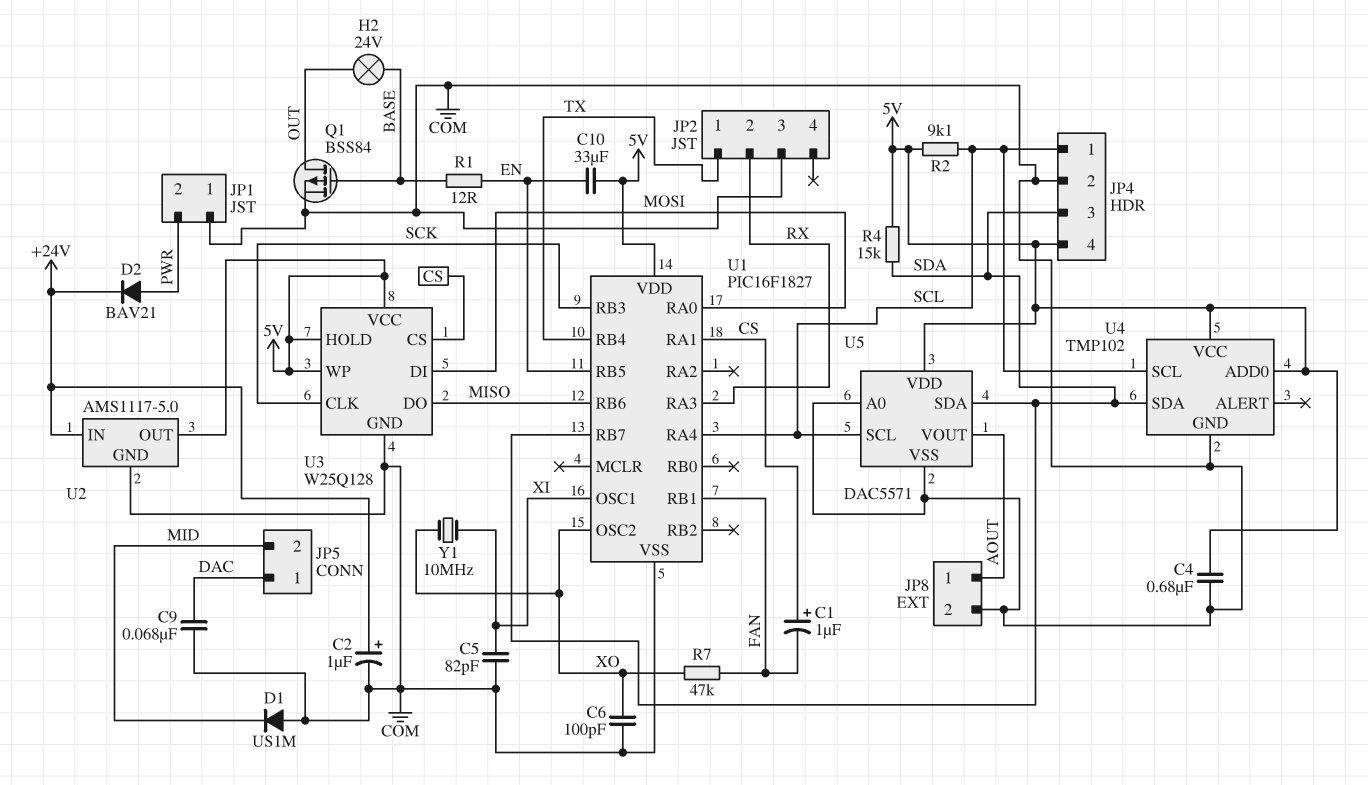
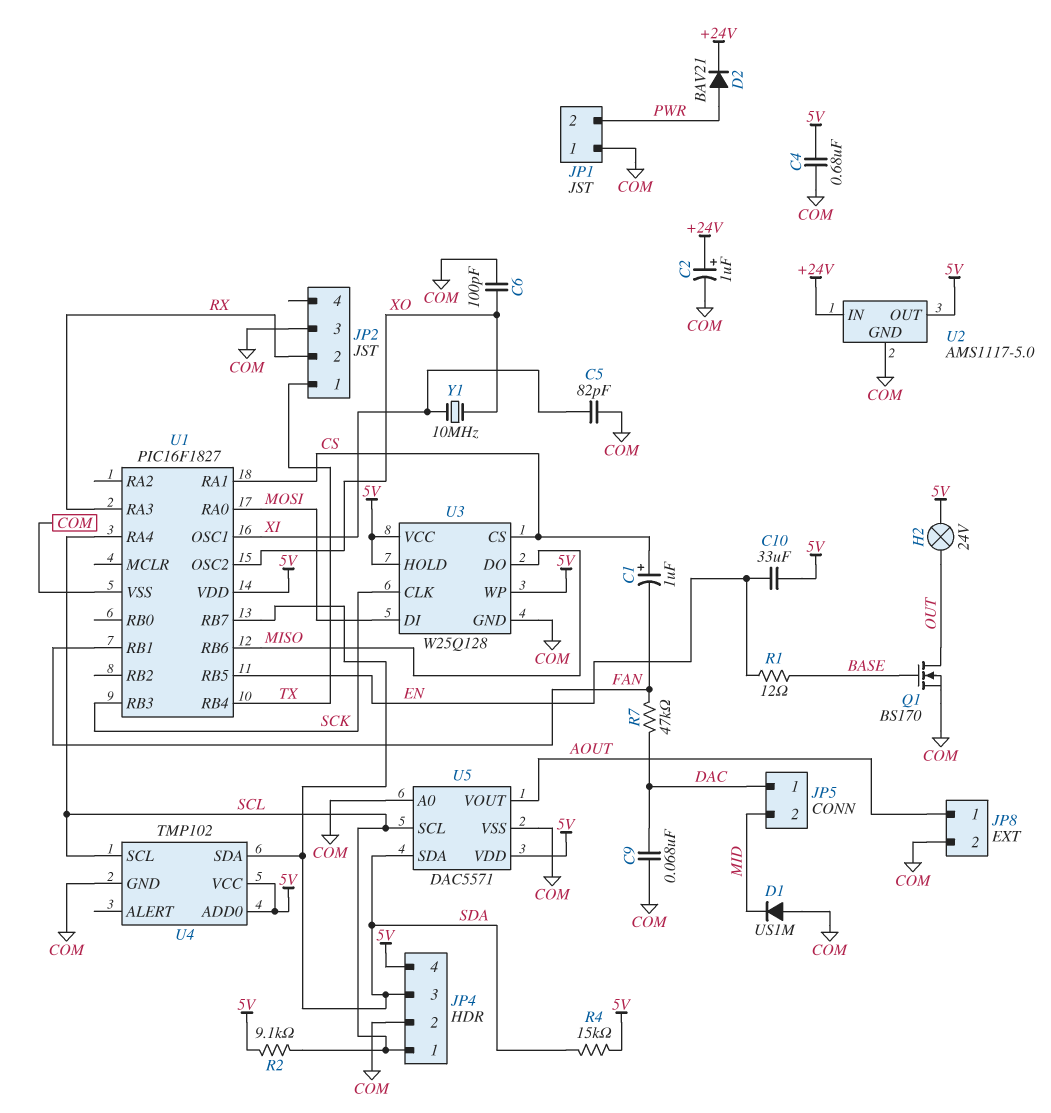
H2: lamp 24V (BASE, OUT) -> lamp 24V (5V, OUT)
Q1: PMOS BSS84 (G BASE, D OUT, S COM) -> NMOS BS170 (G BASE, D OUT, S COM)
R7: 47k (FAN, XO) -> 47k (DAC, FAN)

